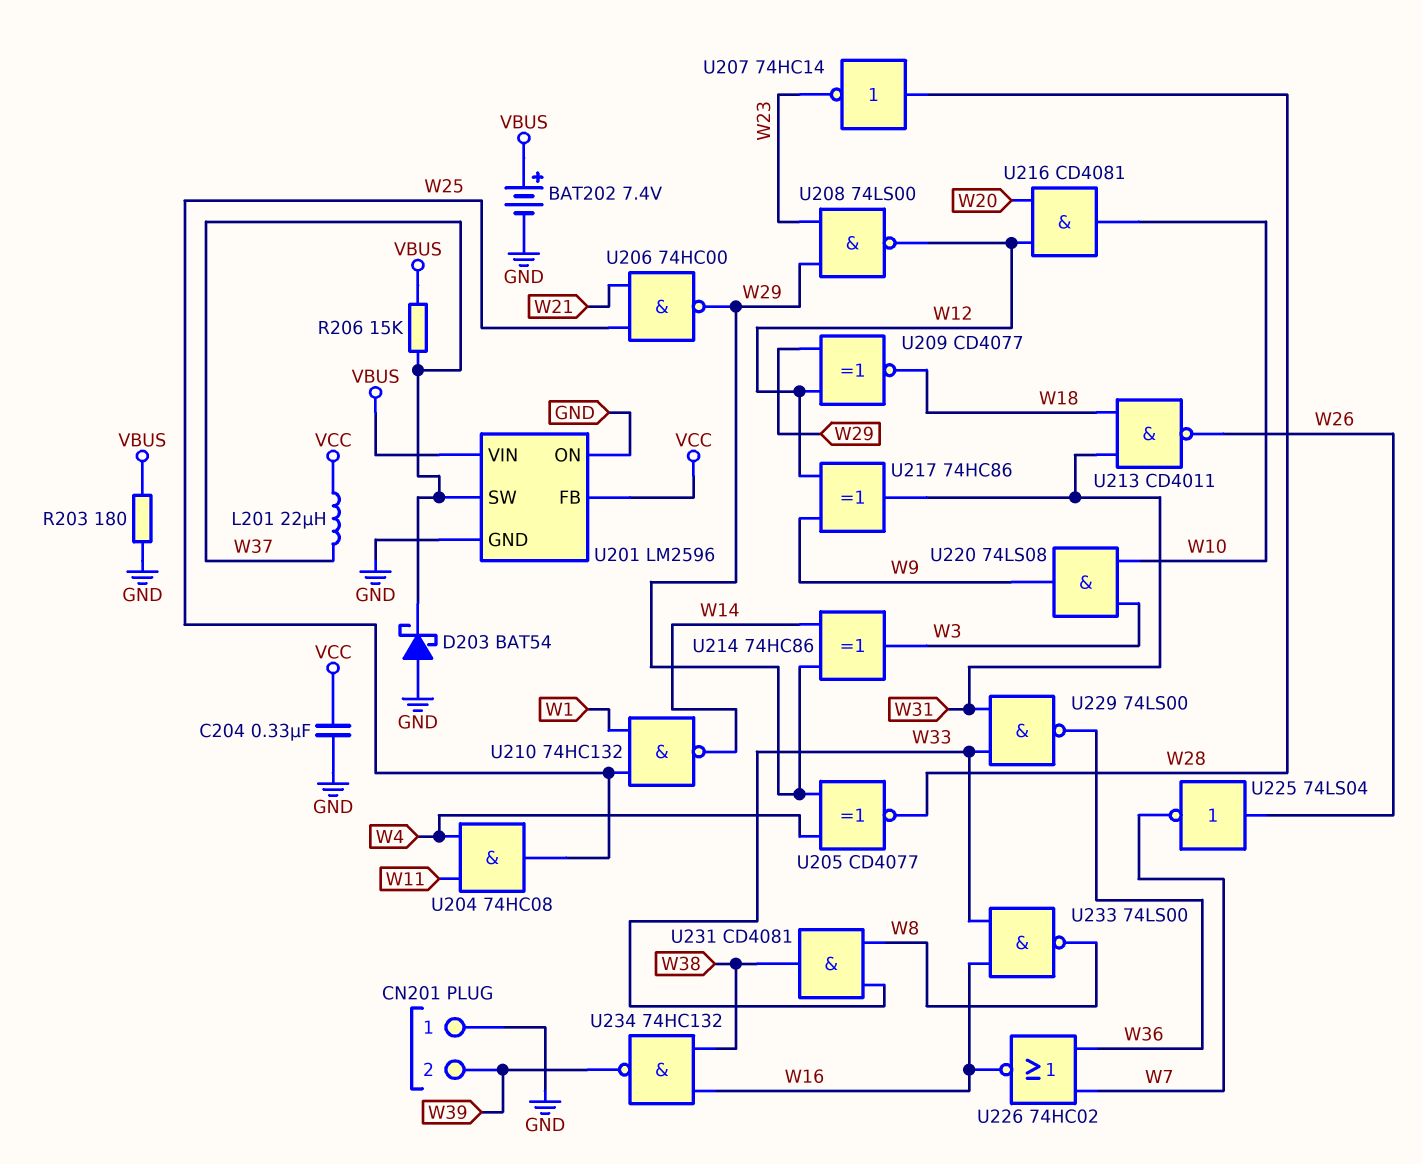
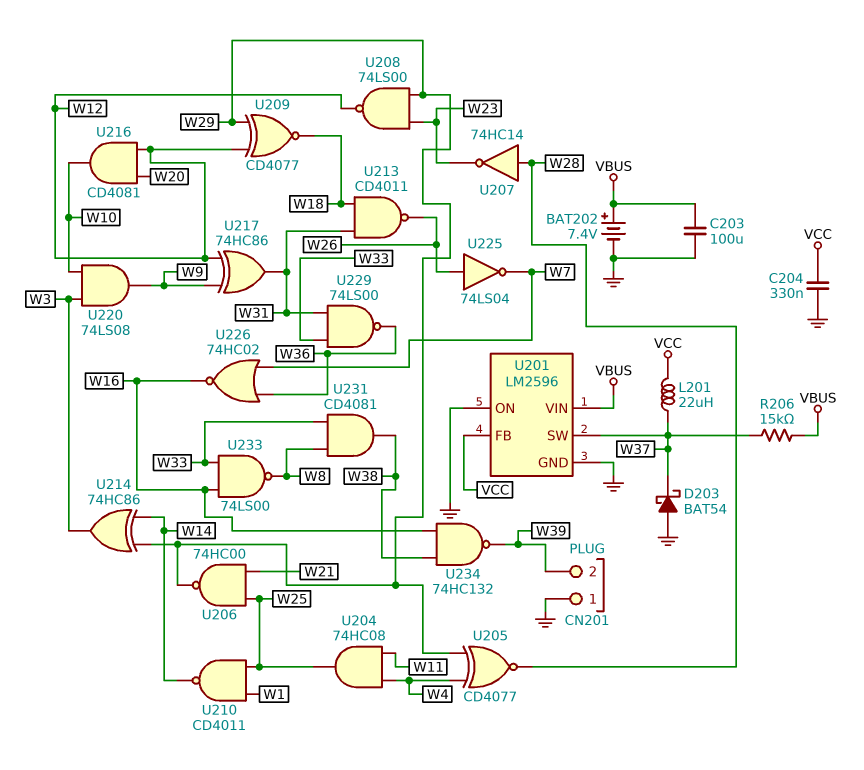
C203: none -> 100uF (GND, VBUS)
R203: 180 (GND, VBUS) -> none
U210: NAND 74HC132 (in W1, in W25, out W14) -> NAND CD4011 (in W1, in W25, out W14)

